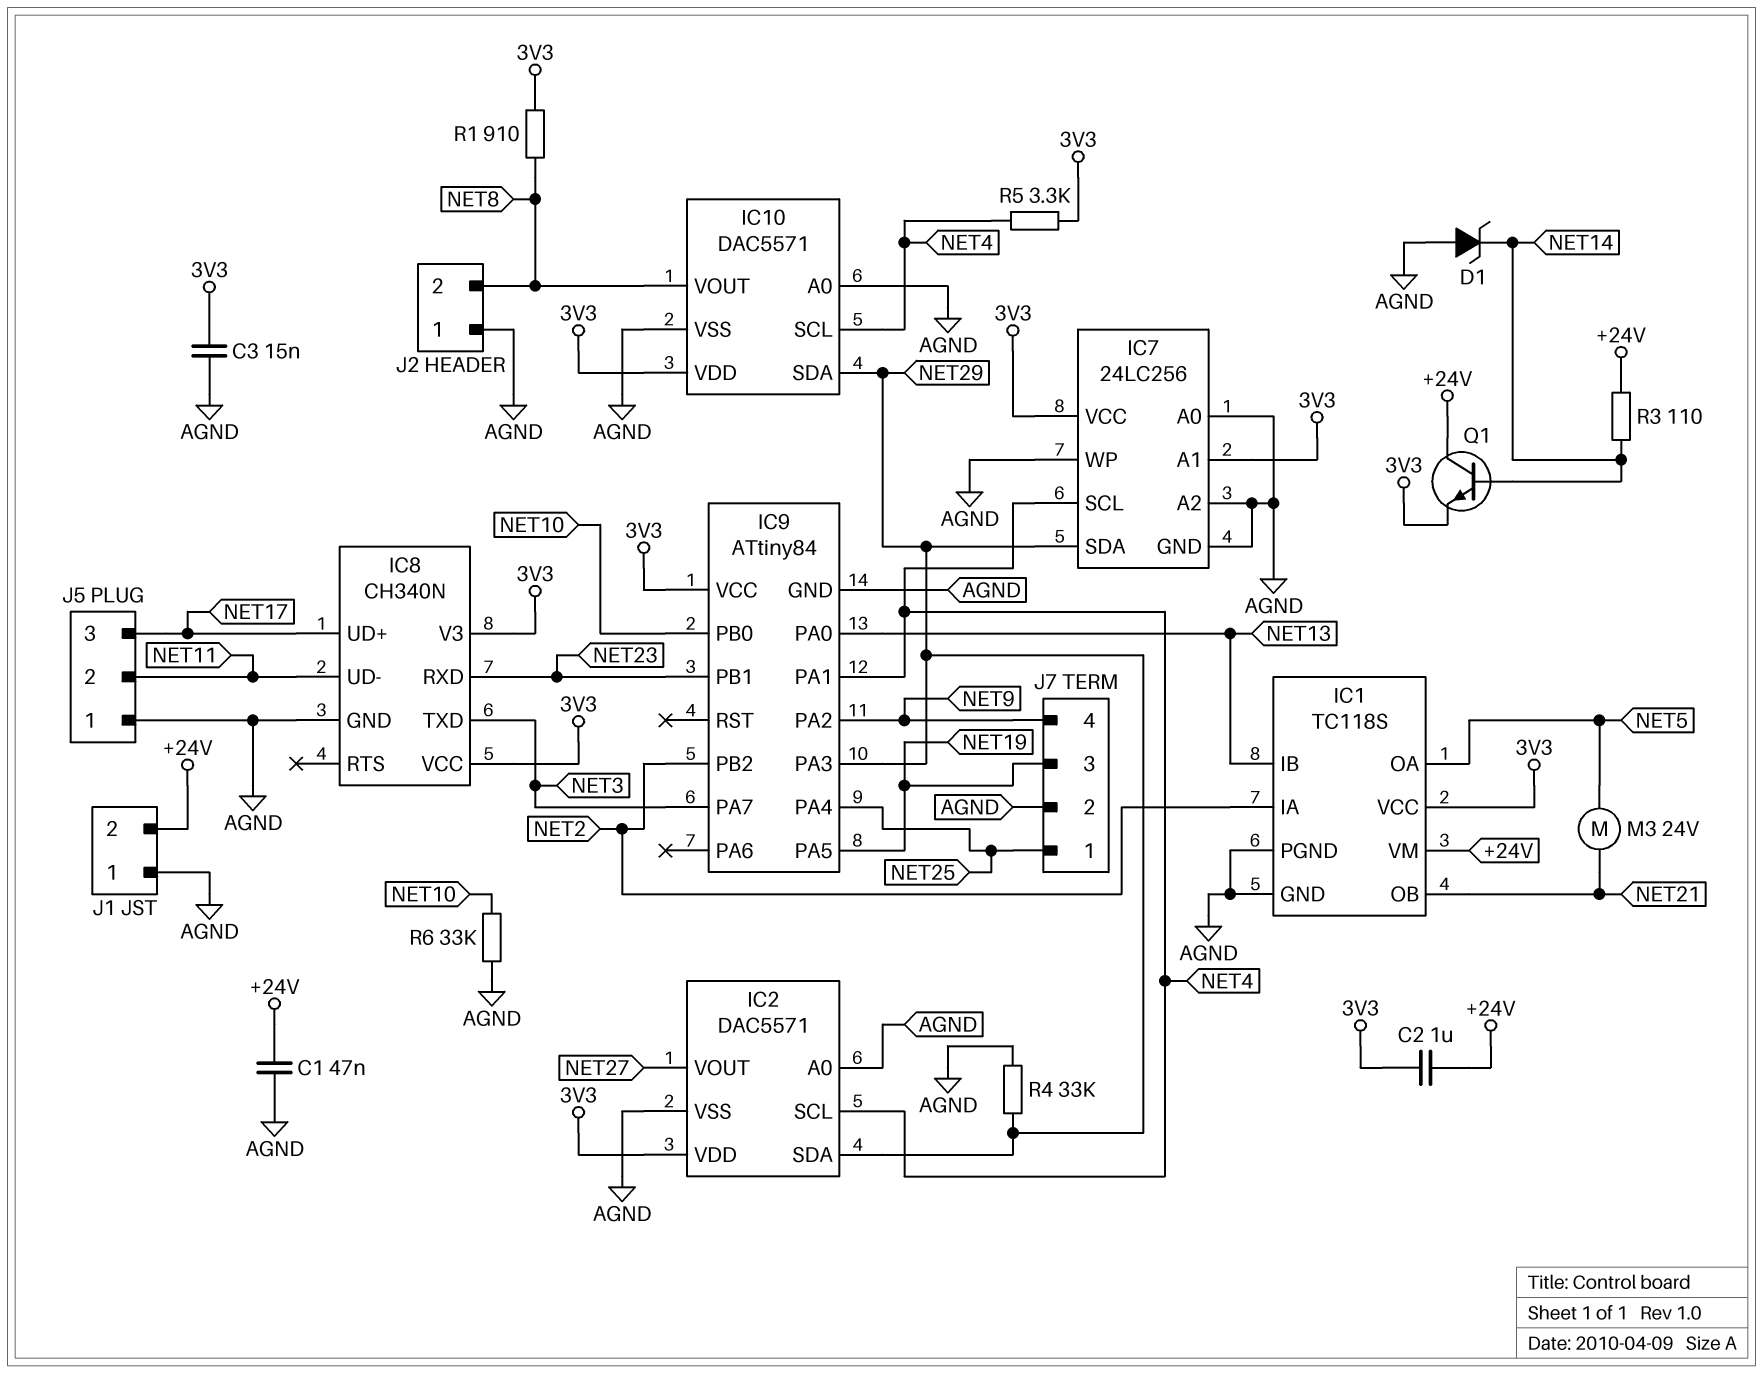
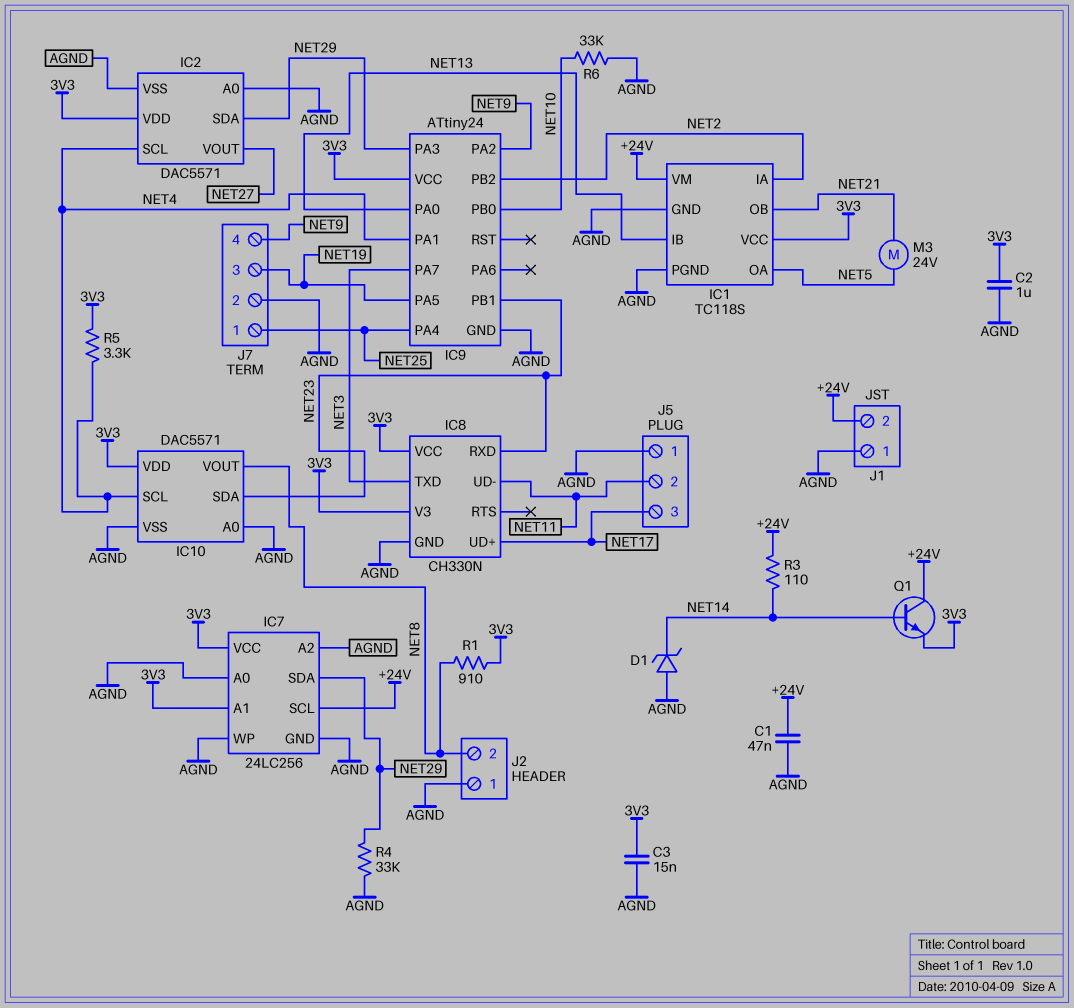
C2: 1uF (+24V, 3V3) -> 1uF (3V3, AGND)
IC7 pin SCL: NET4 -> +24V
IC8: CH340N -> CH330N
IC9: ATtiny84 -> ATtiny24
IC10 pin SDA: NET29 -> NET23

